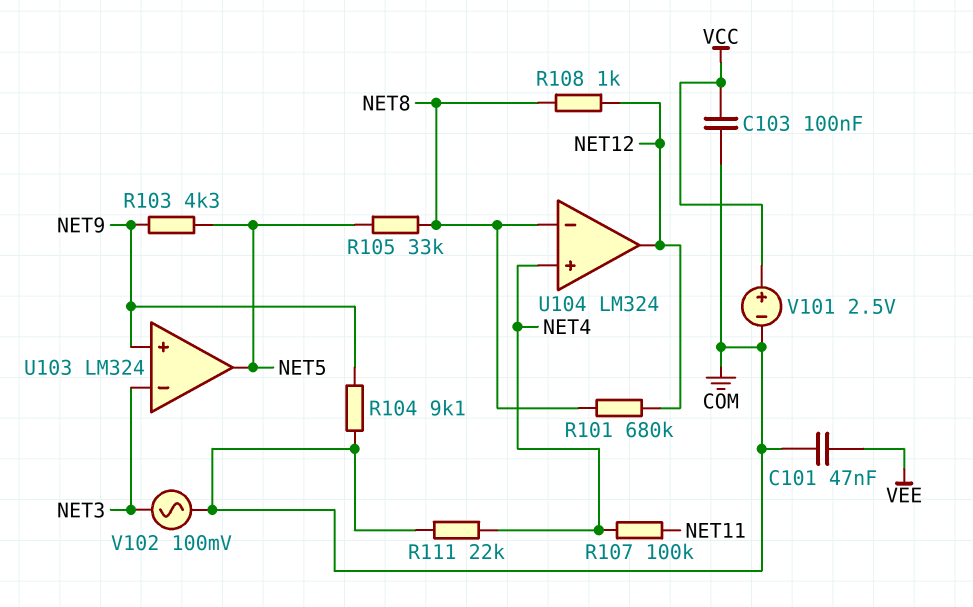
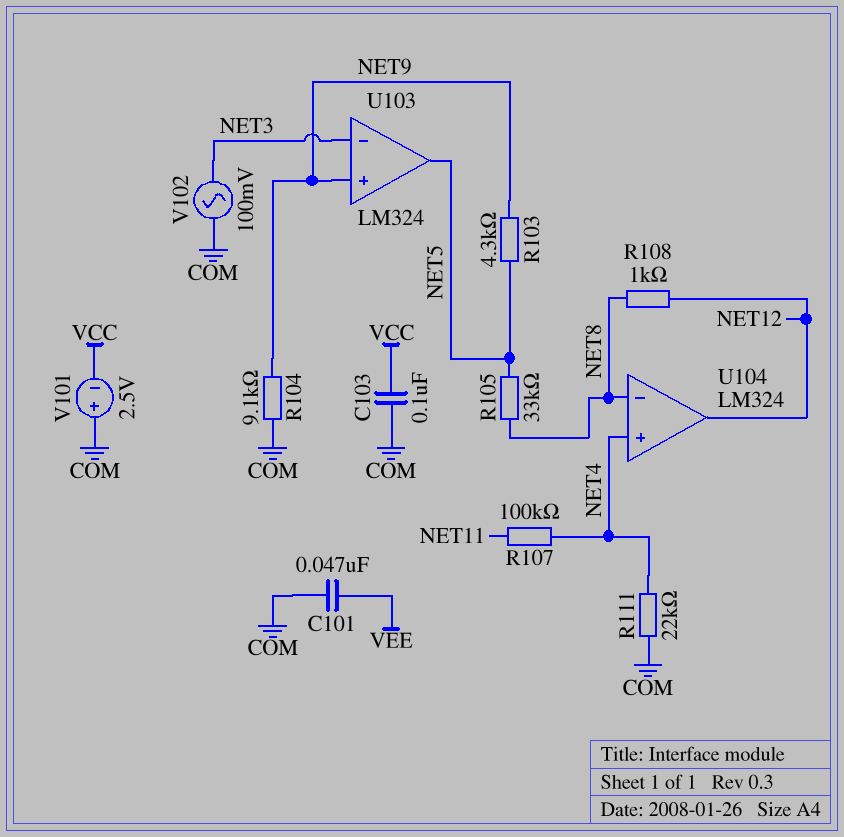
R101: 680k (NET8, NET12) -> none
V101: 2.5V (plus VCC, minus COM) -> 2.5V (plus COM, minus VCC)

